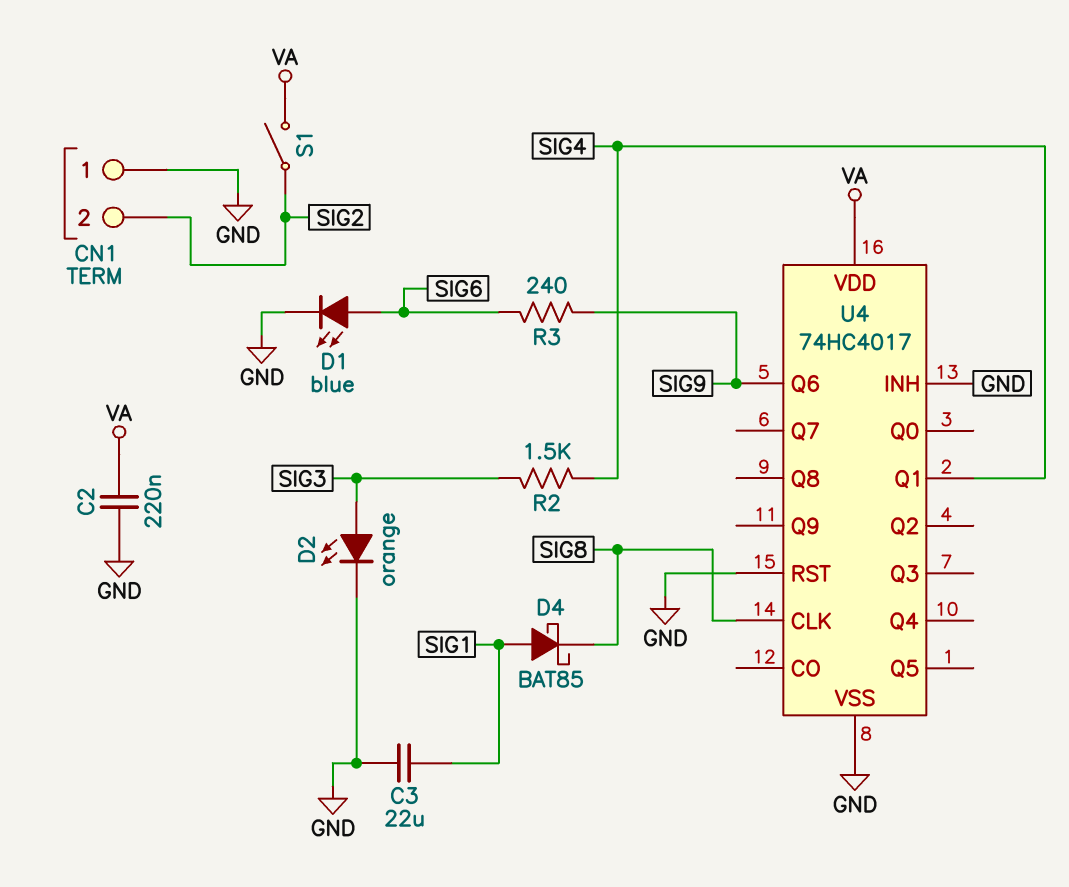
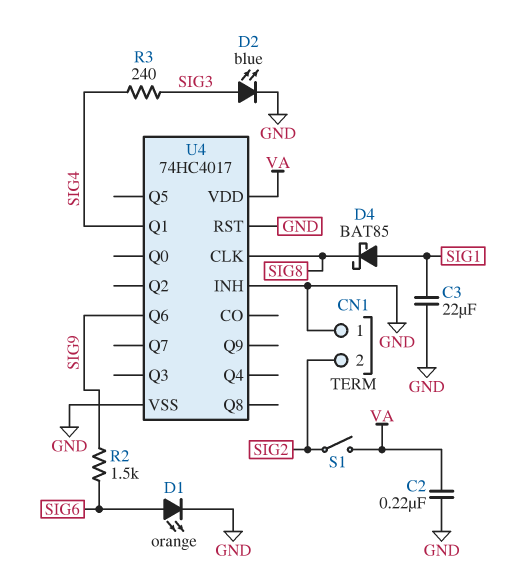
D1: LED blue (A SIG6, K GND) -> LED orange (A SIG6, K GND)
D2: LED orange (A SIG3, K GND) -> LED blue (A SIG3, K GND)
R2: 1.5k (SIG3, SIG4) -> 1.5k (SIG6, SIG9)
R3: 240 (SIG6, SIG9) -> 240 (SIG3, SIG4)

